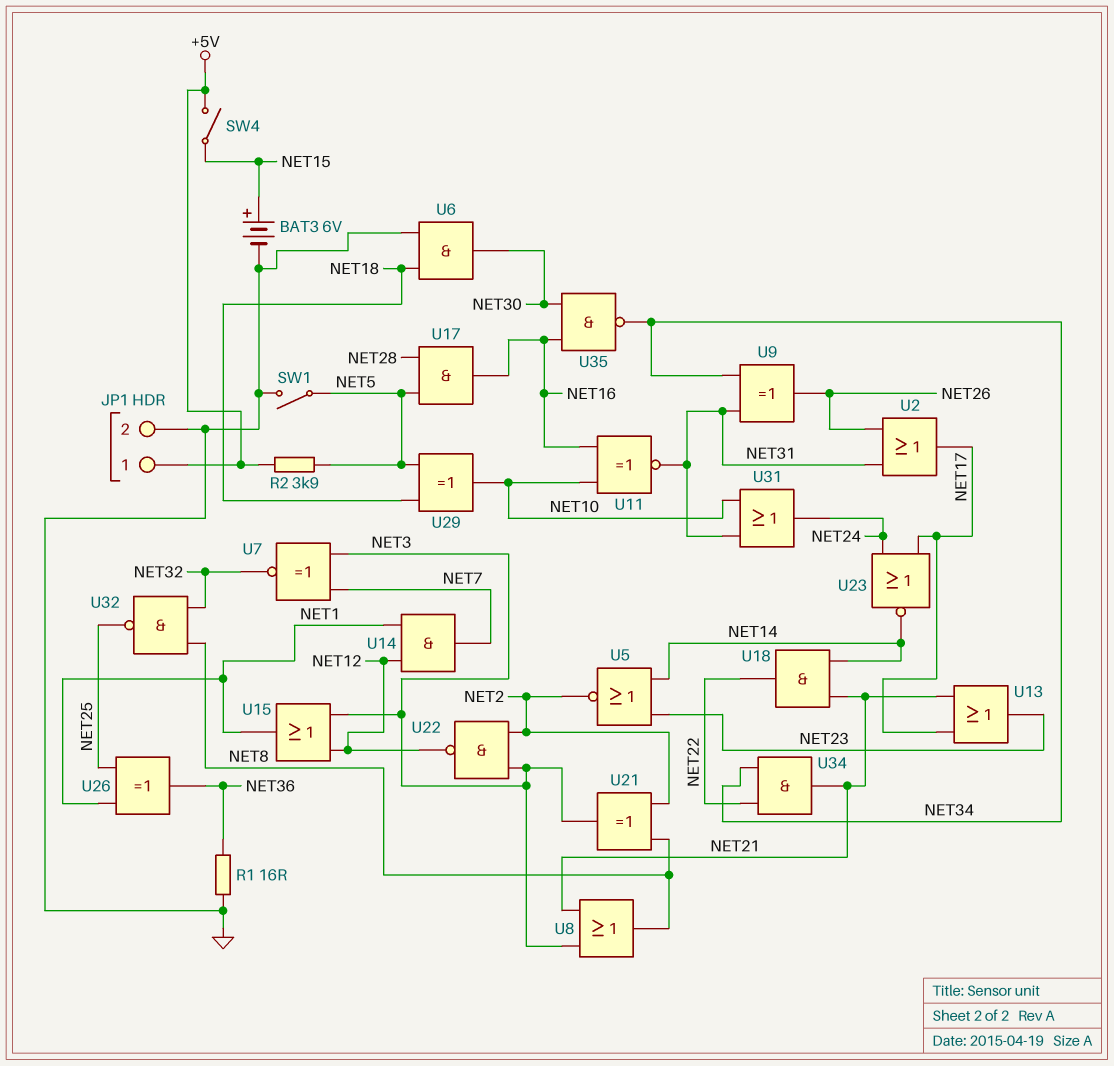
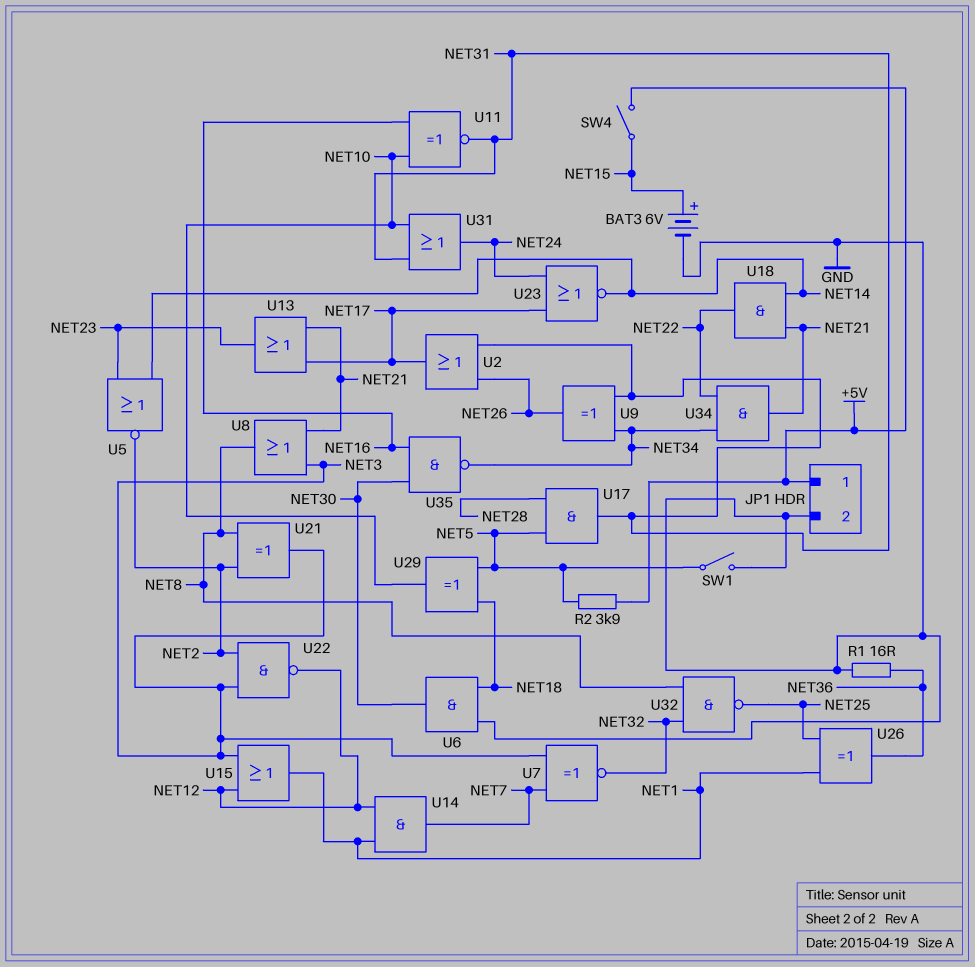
U17: AND (in NET5, in NET28, out NET16) -> AND (in NET5, in NET28, out NET31)

